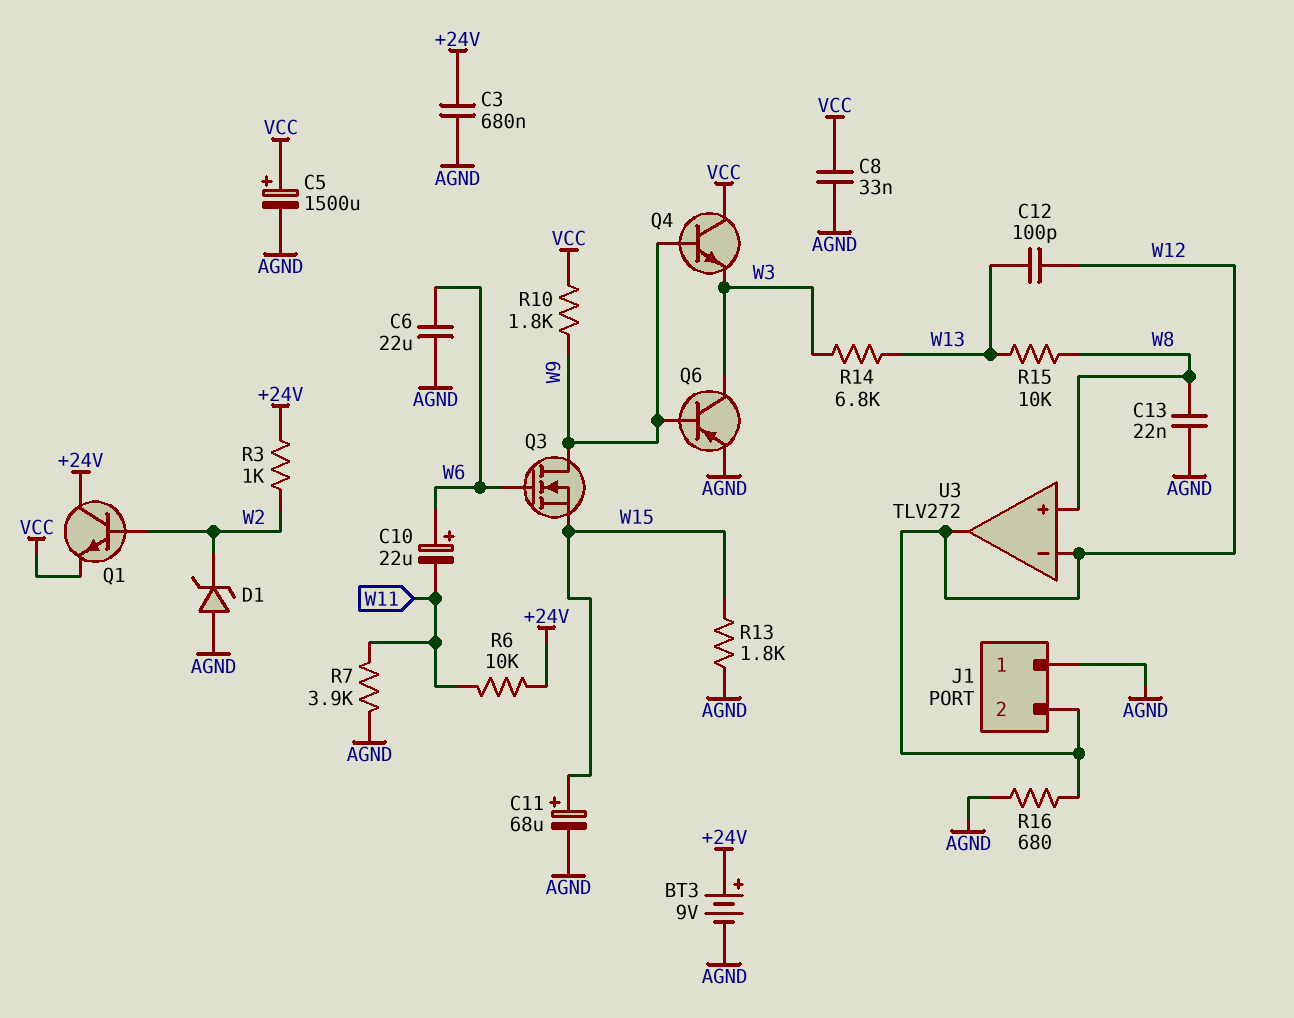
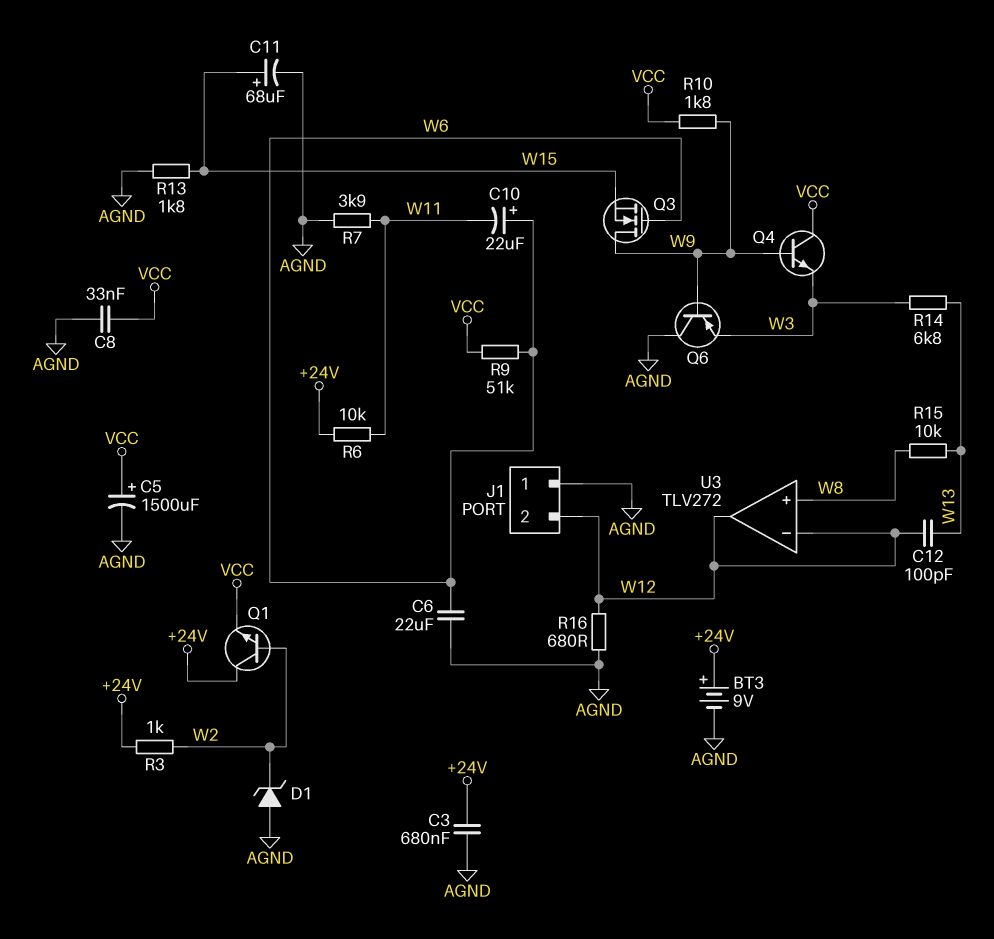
C13: 22nF (AGND, W8) -> none
Q6: PNP (B W9, C W3, E AGND) -> PNP (B W9, C AGND, E W3)
R9: none -> 51k (VCC, W6)

